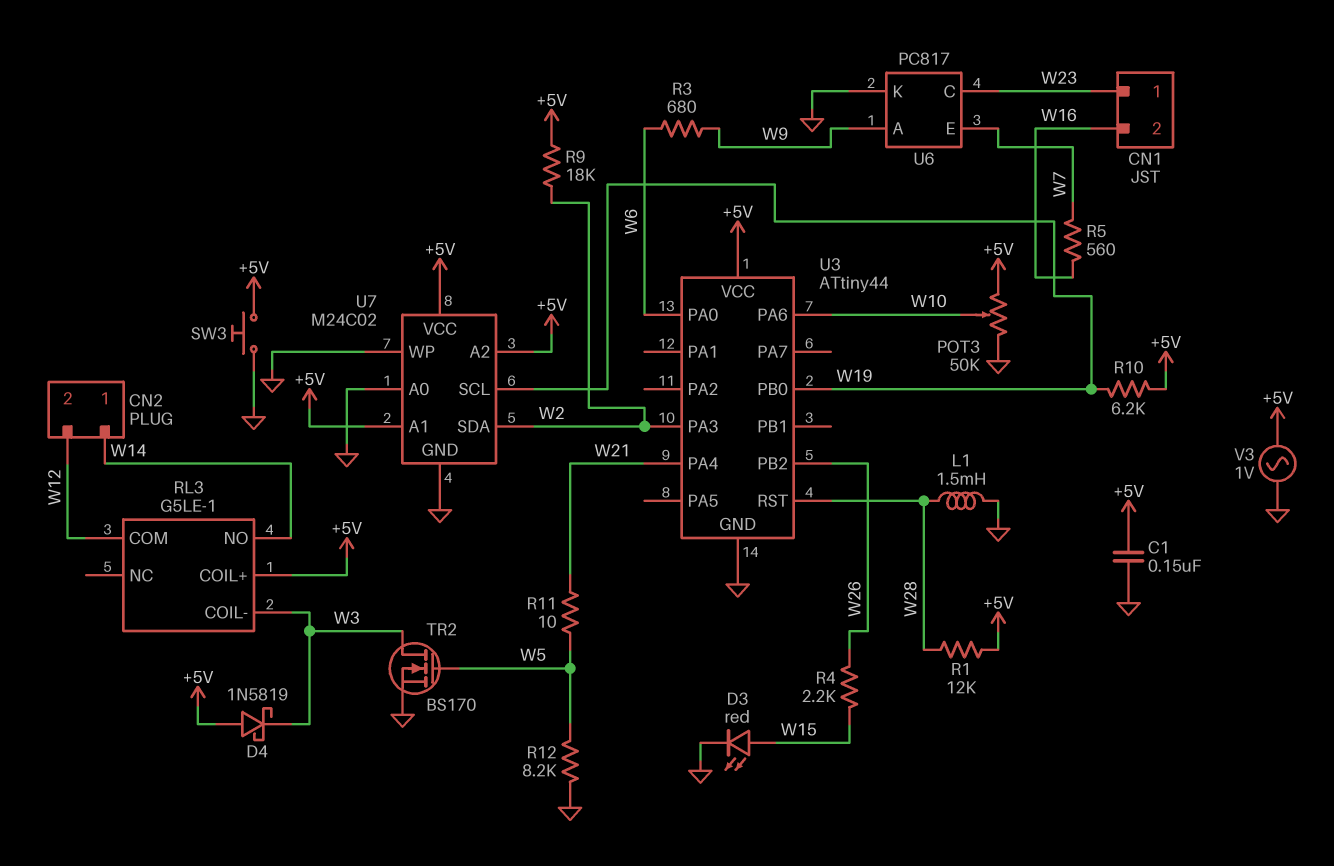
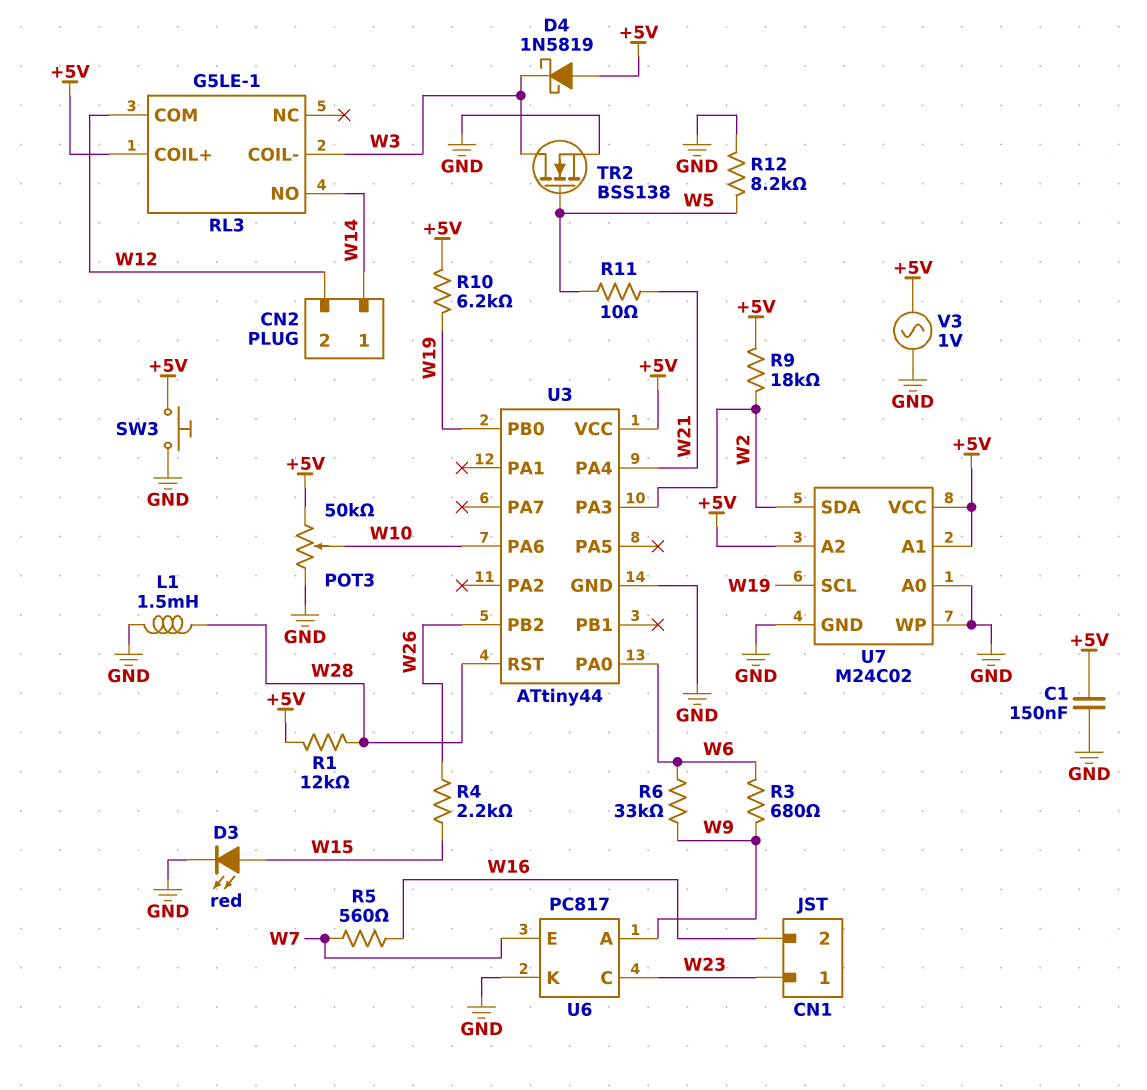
R6: none -> 33k (W6, W9)
TR2: NMOS BS170 (G W5, D W3, S GND) -> NMOS BSS138 (G W5, D W3, S GND)

